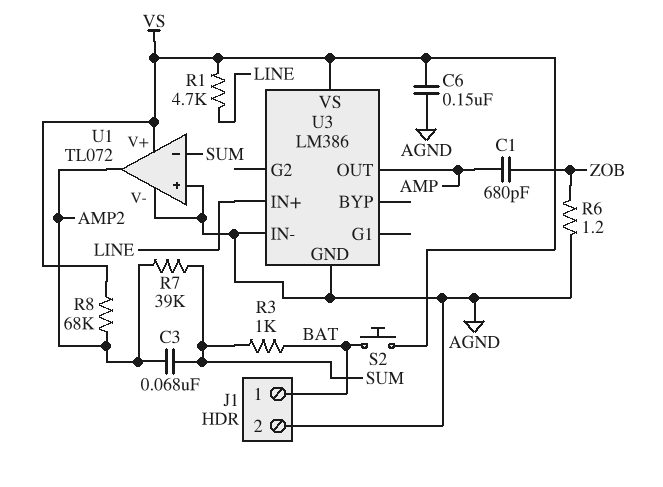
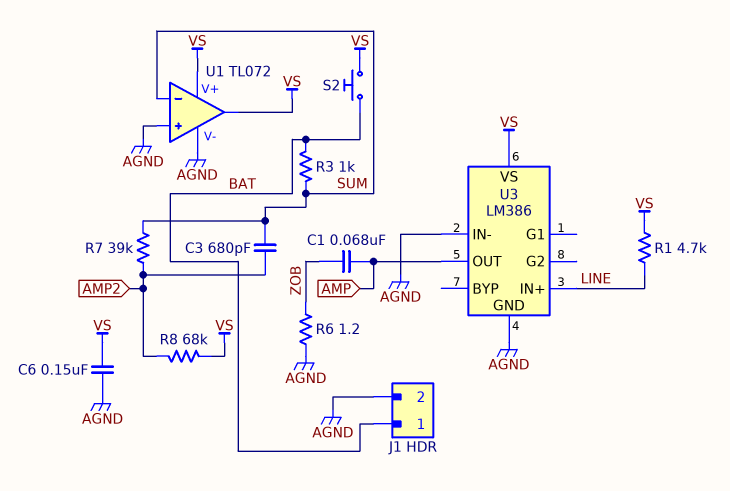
C1: 680pF (AMP, ZOB) -> 68nF (AMP, ZOB)
C3: 68nF (AMP2, SUM) -> 680pF (AMP2, SUM)
U1 pin out: AMP2 -> VS

